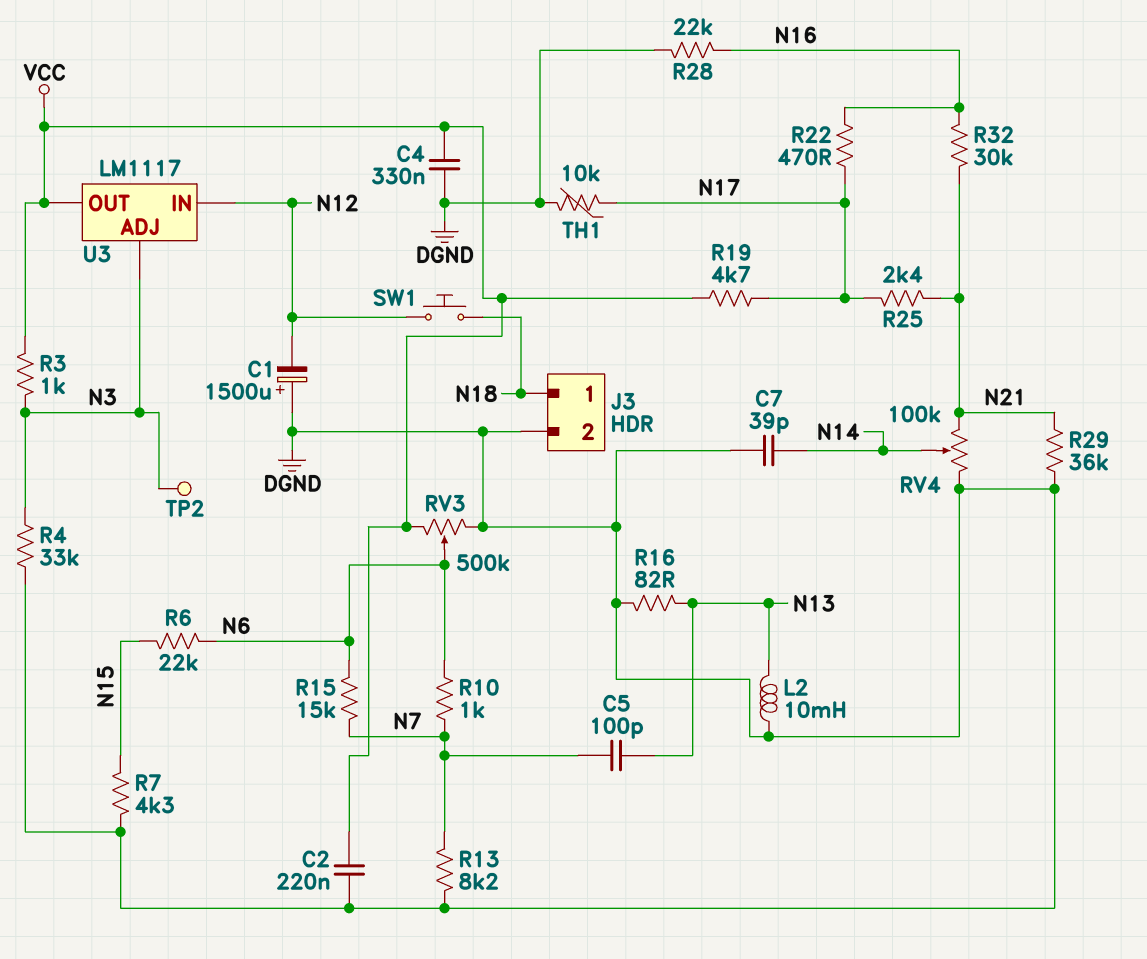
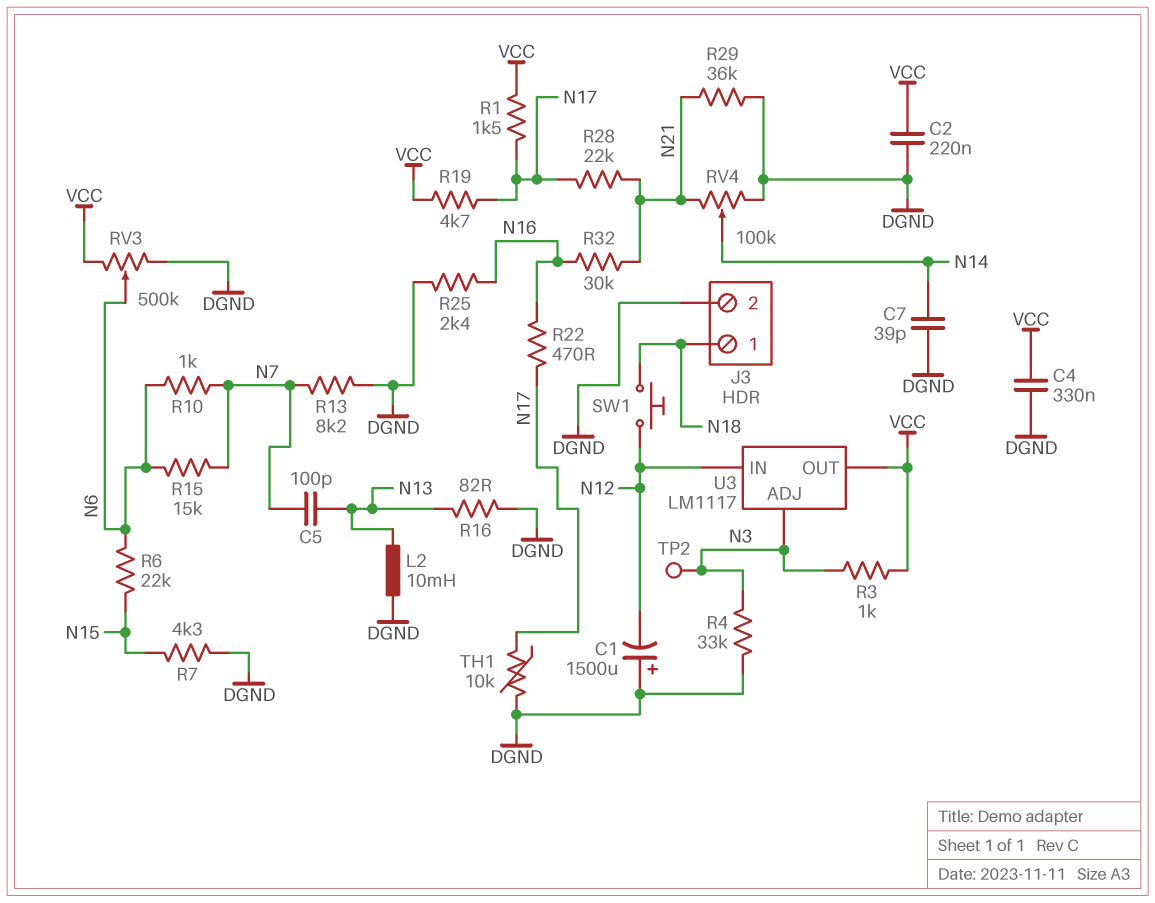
R1: none -> 1.5k (N17, VCC)
R25: 2.4k (N17, N21) -> 2.4k (DGND, N16)
R28: 22k (DGND, N16) -> 22k (N17, N21)

